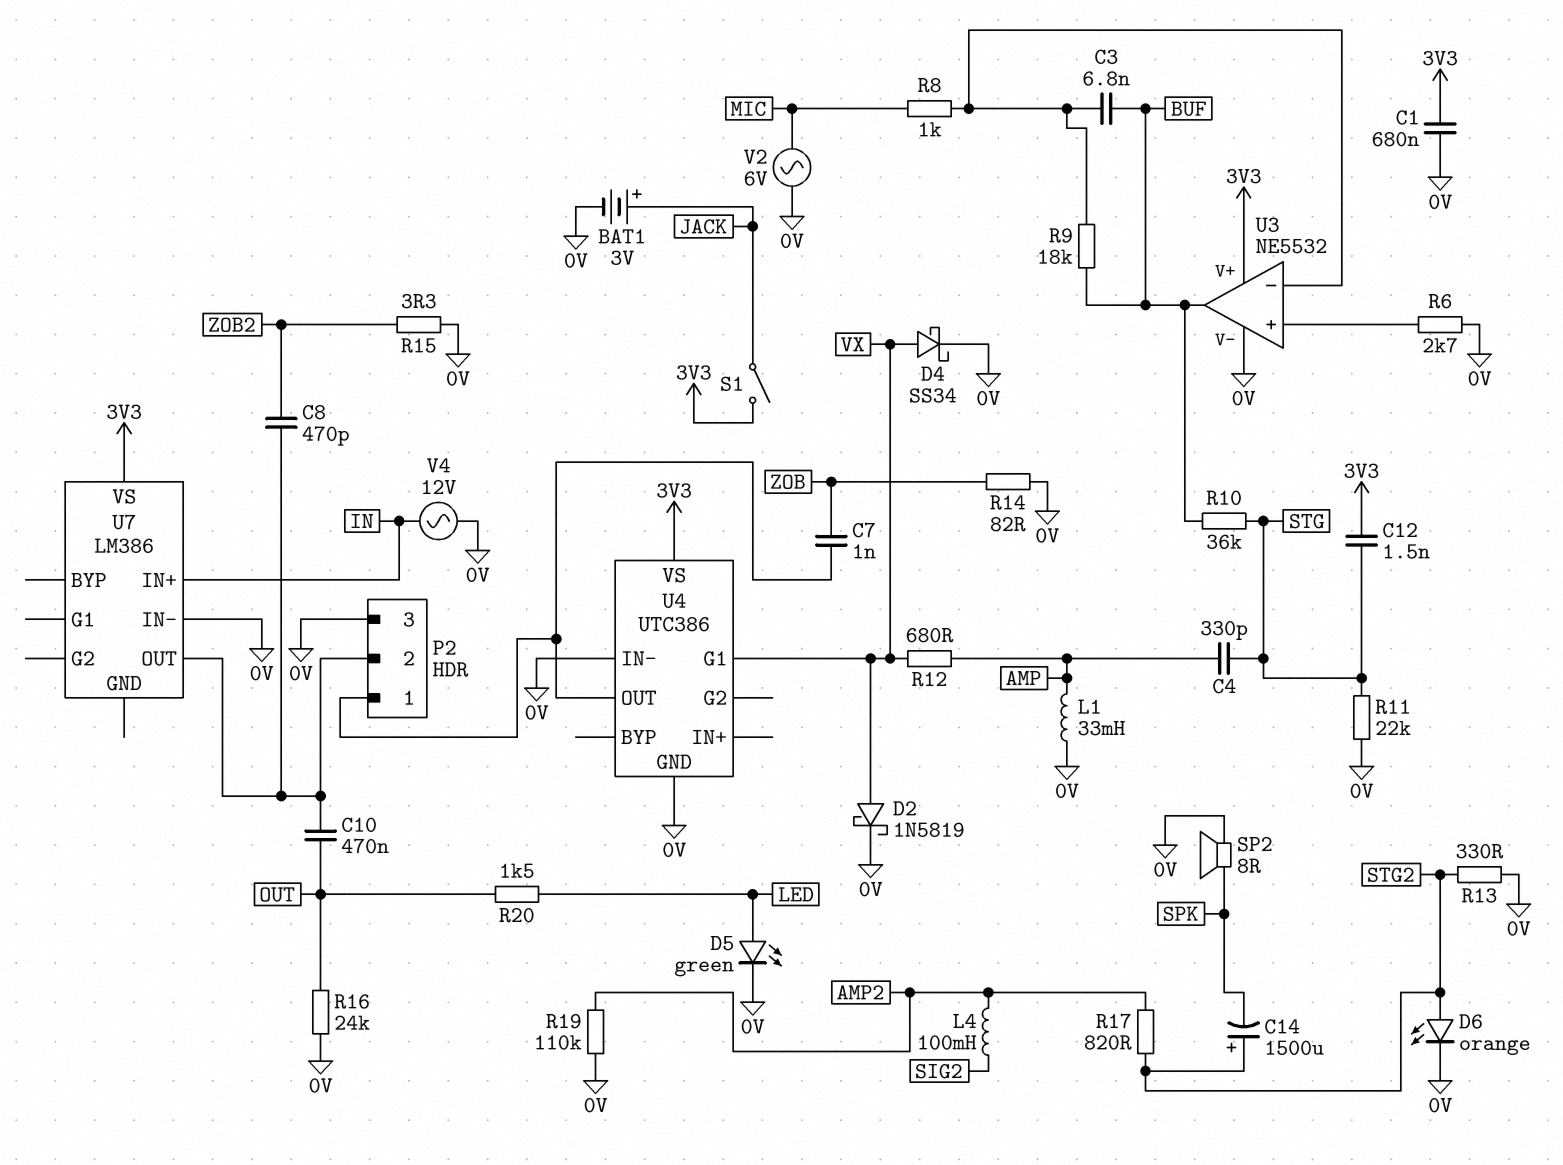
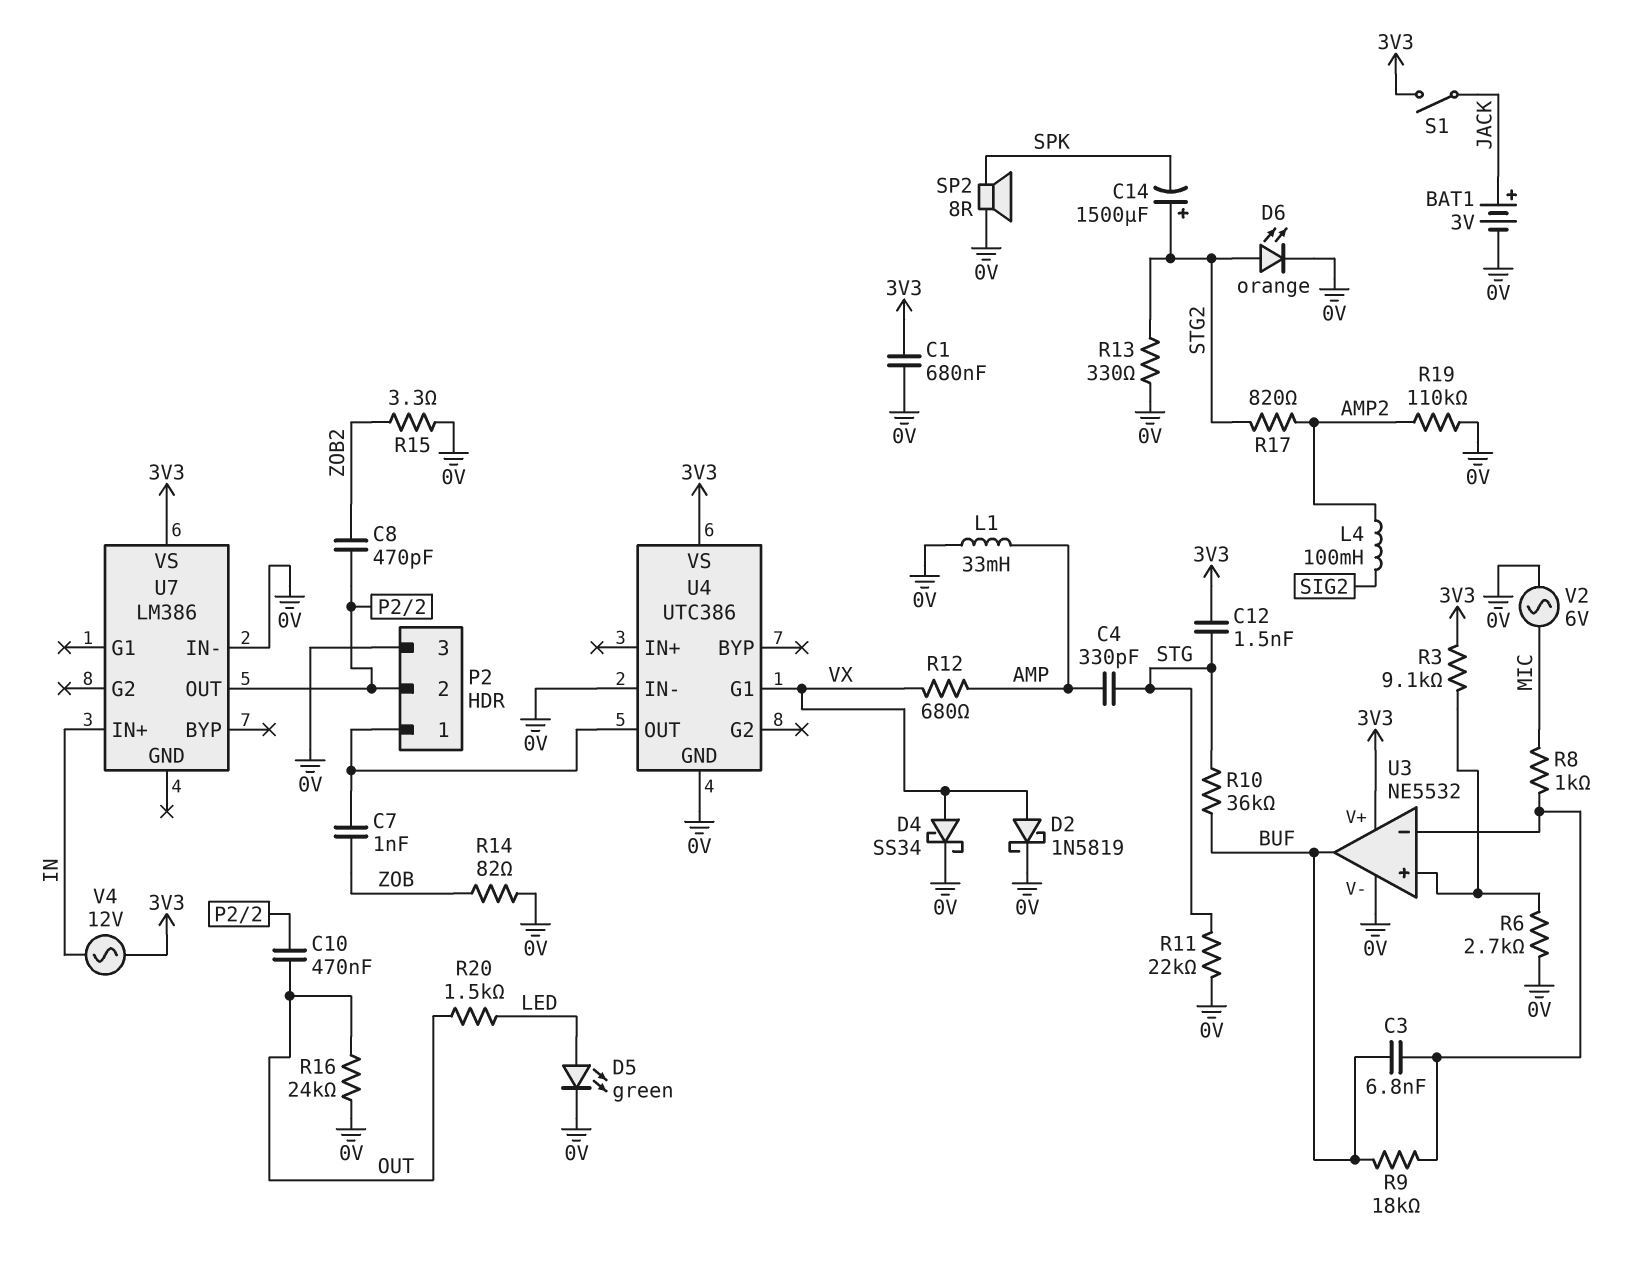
R3: none -> 9.1k (3V3, U3/in+)
V4: AC 12V (0V, IN) -> AC 12V (3V3, IN)

